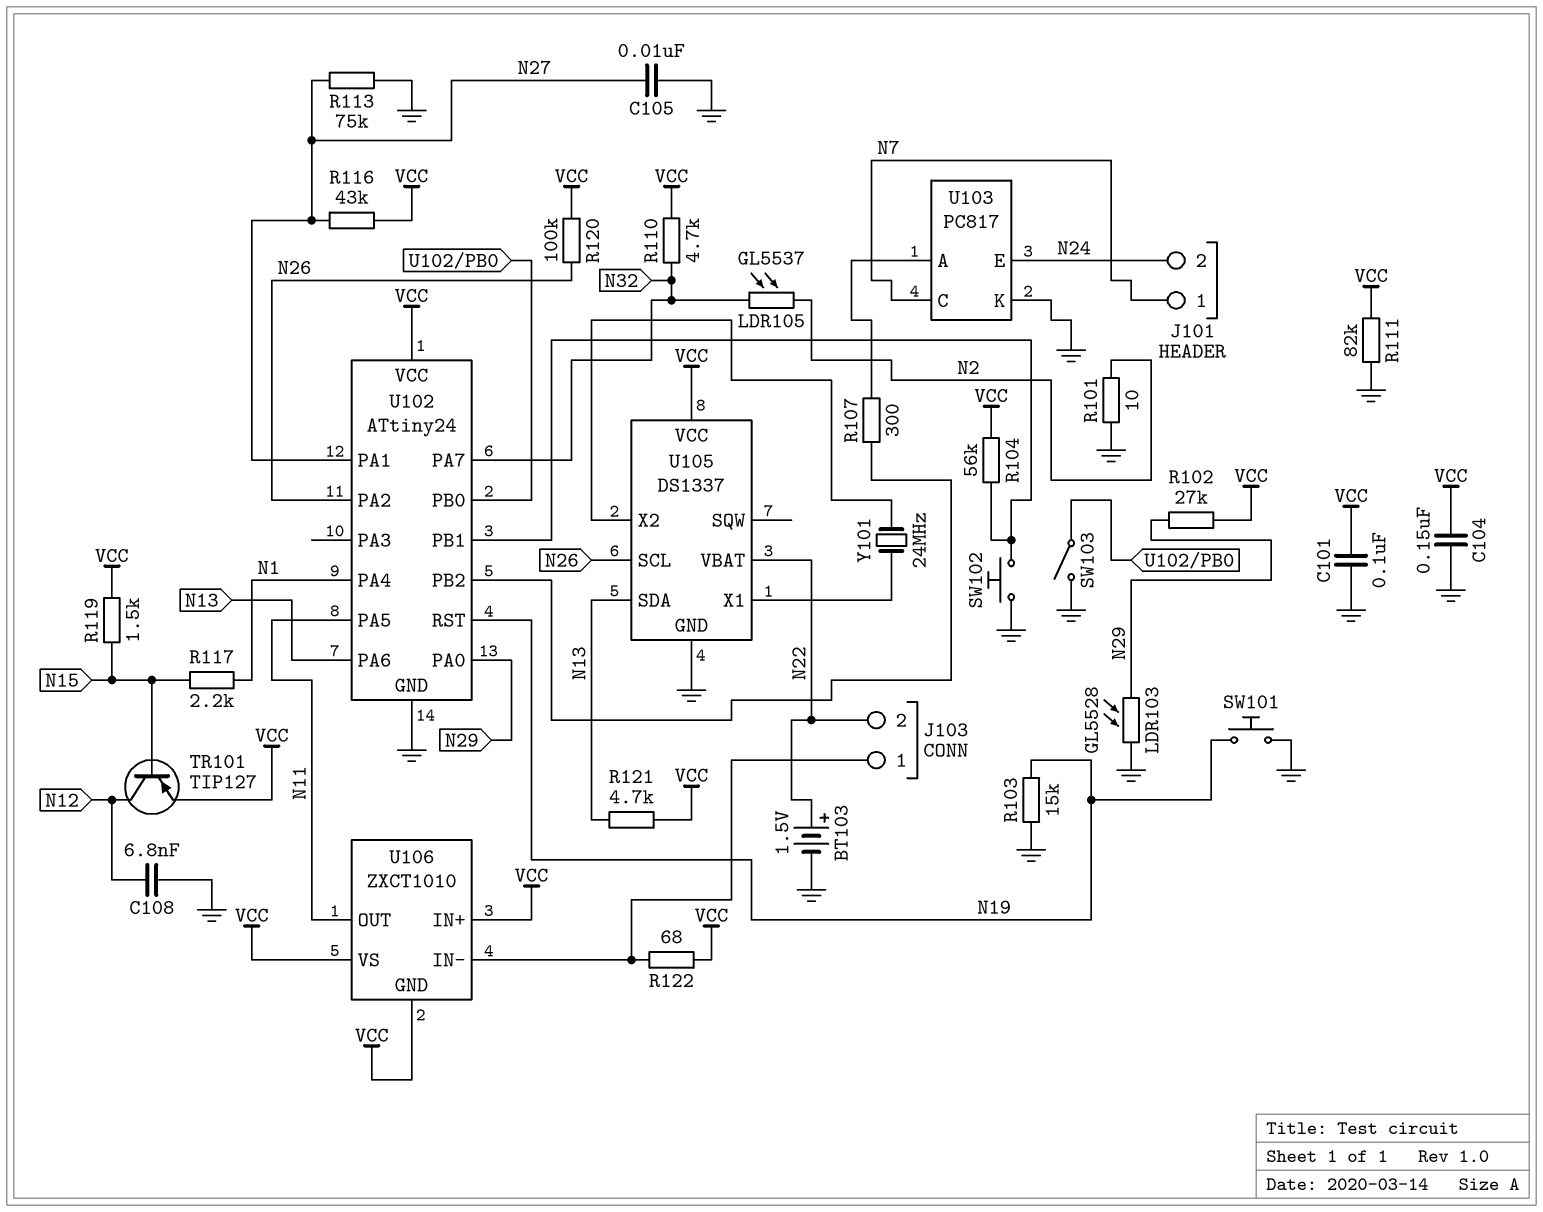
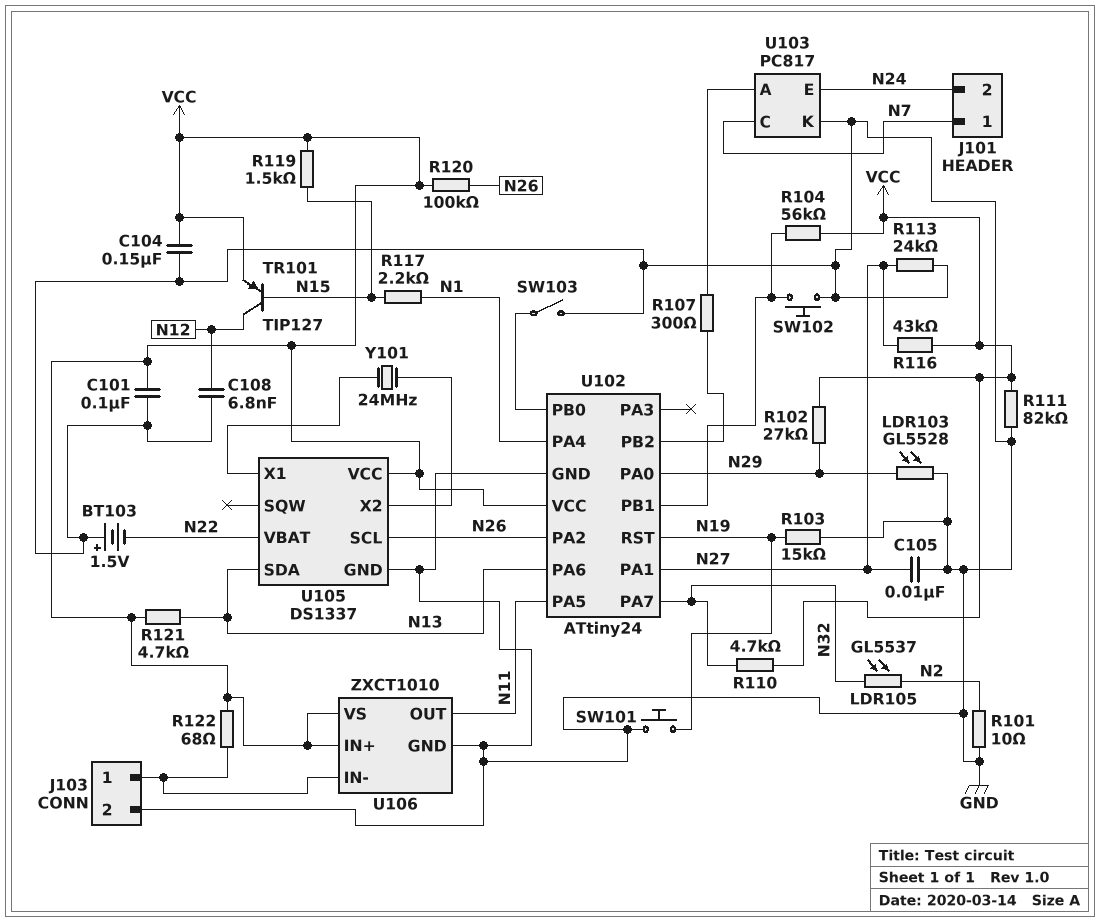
BT103: 1.5V (plus N22, minus GND) -> 1.5V (plus GND, minus N22)
J103 pin 2: N22 -> GND
R113: 75k (GND, N27) -> 24k (GND, N27)
U106 pin GND: VCC -> GND

